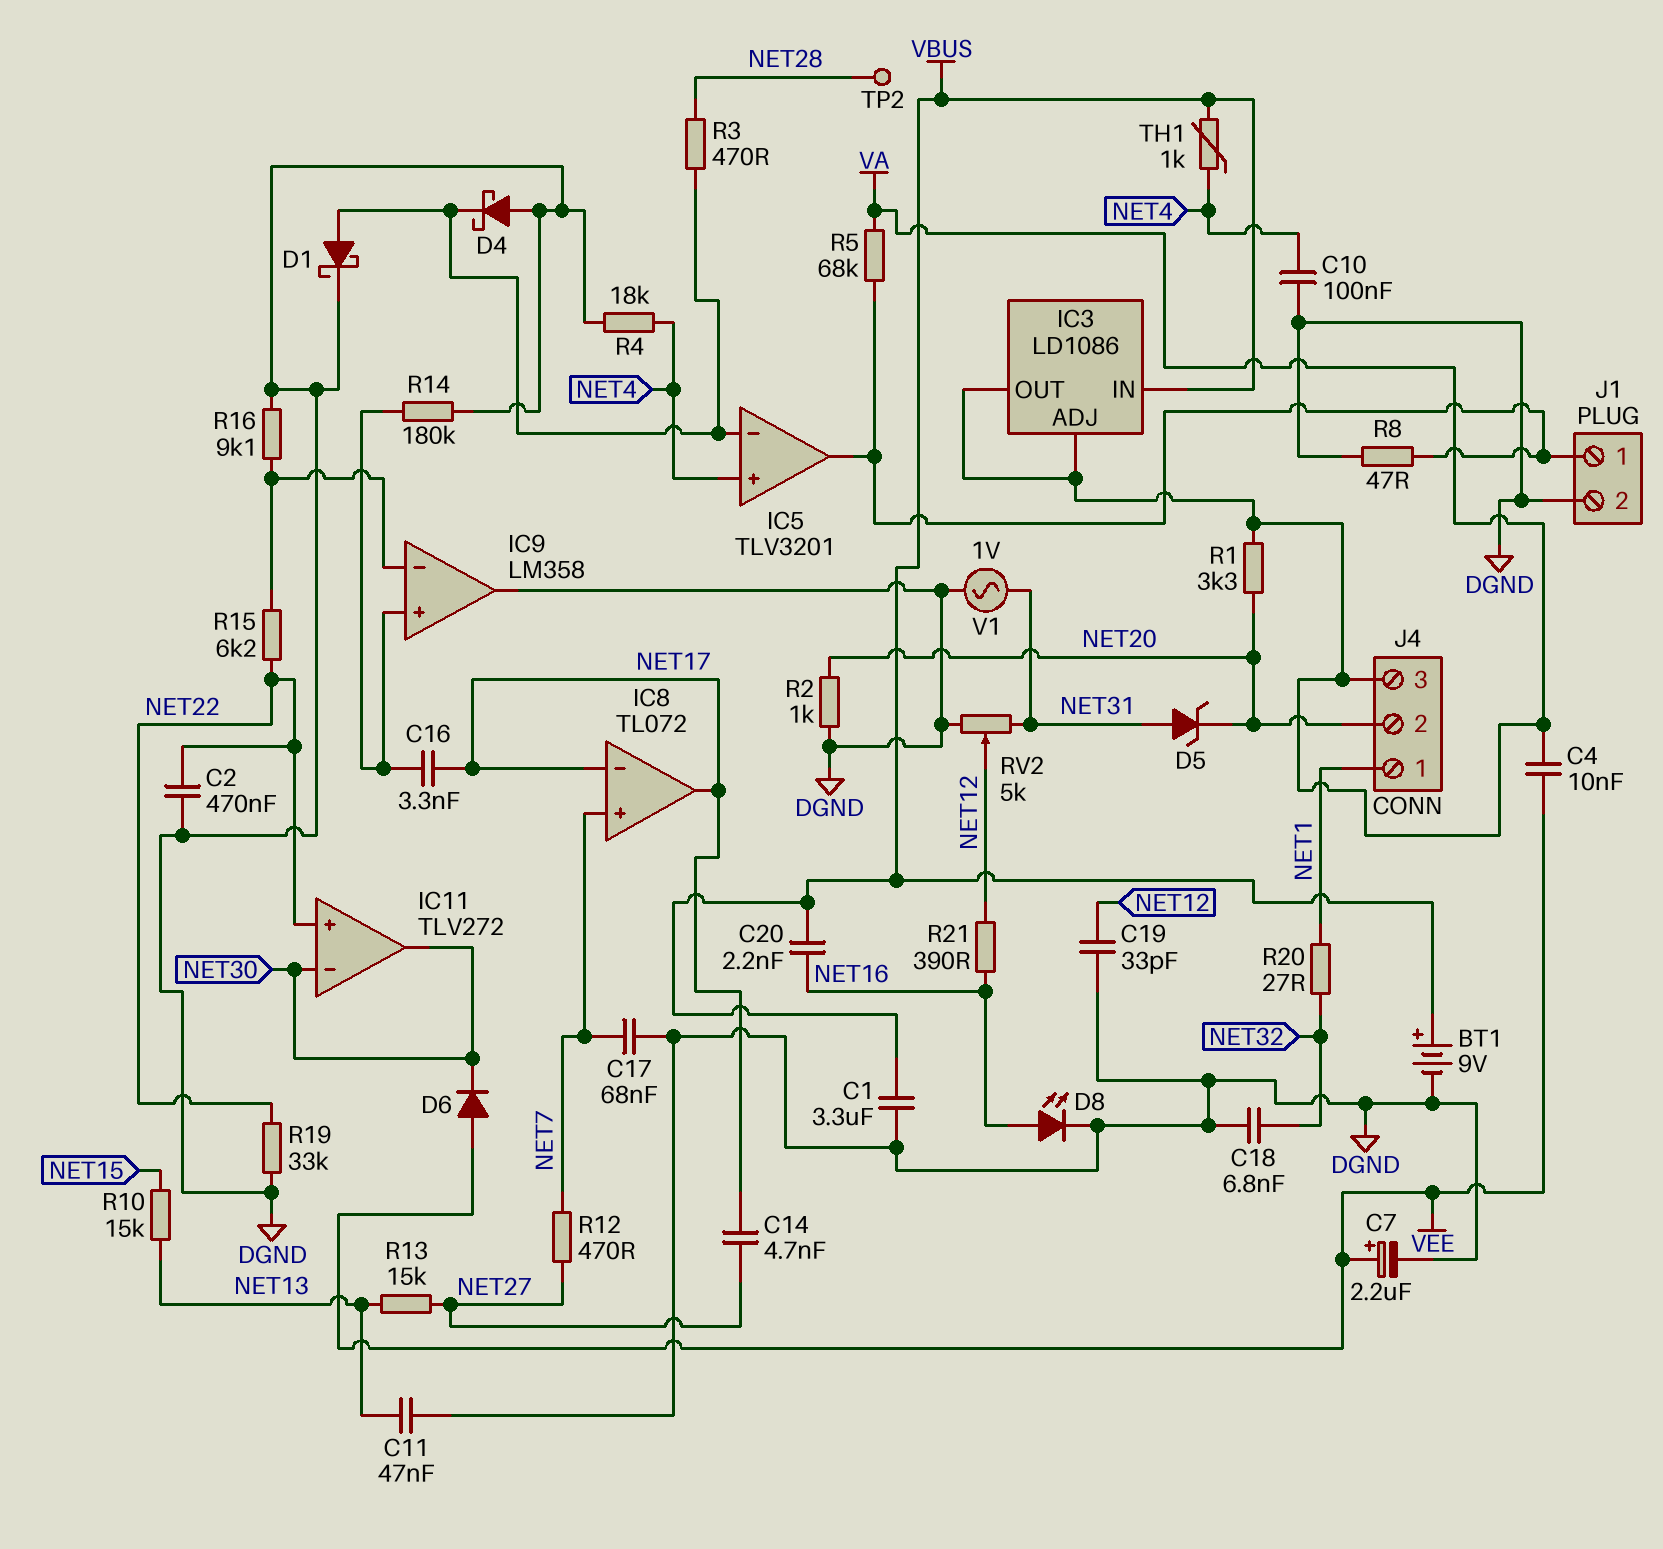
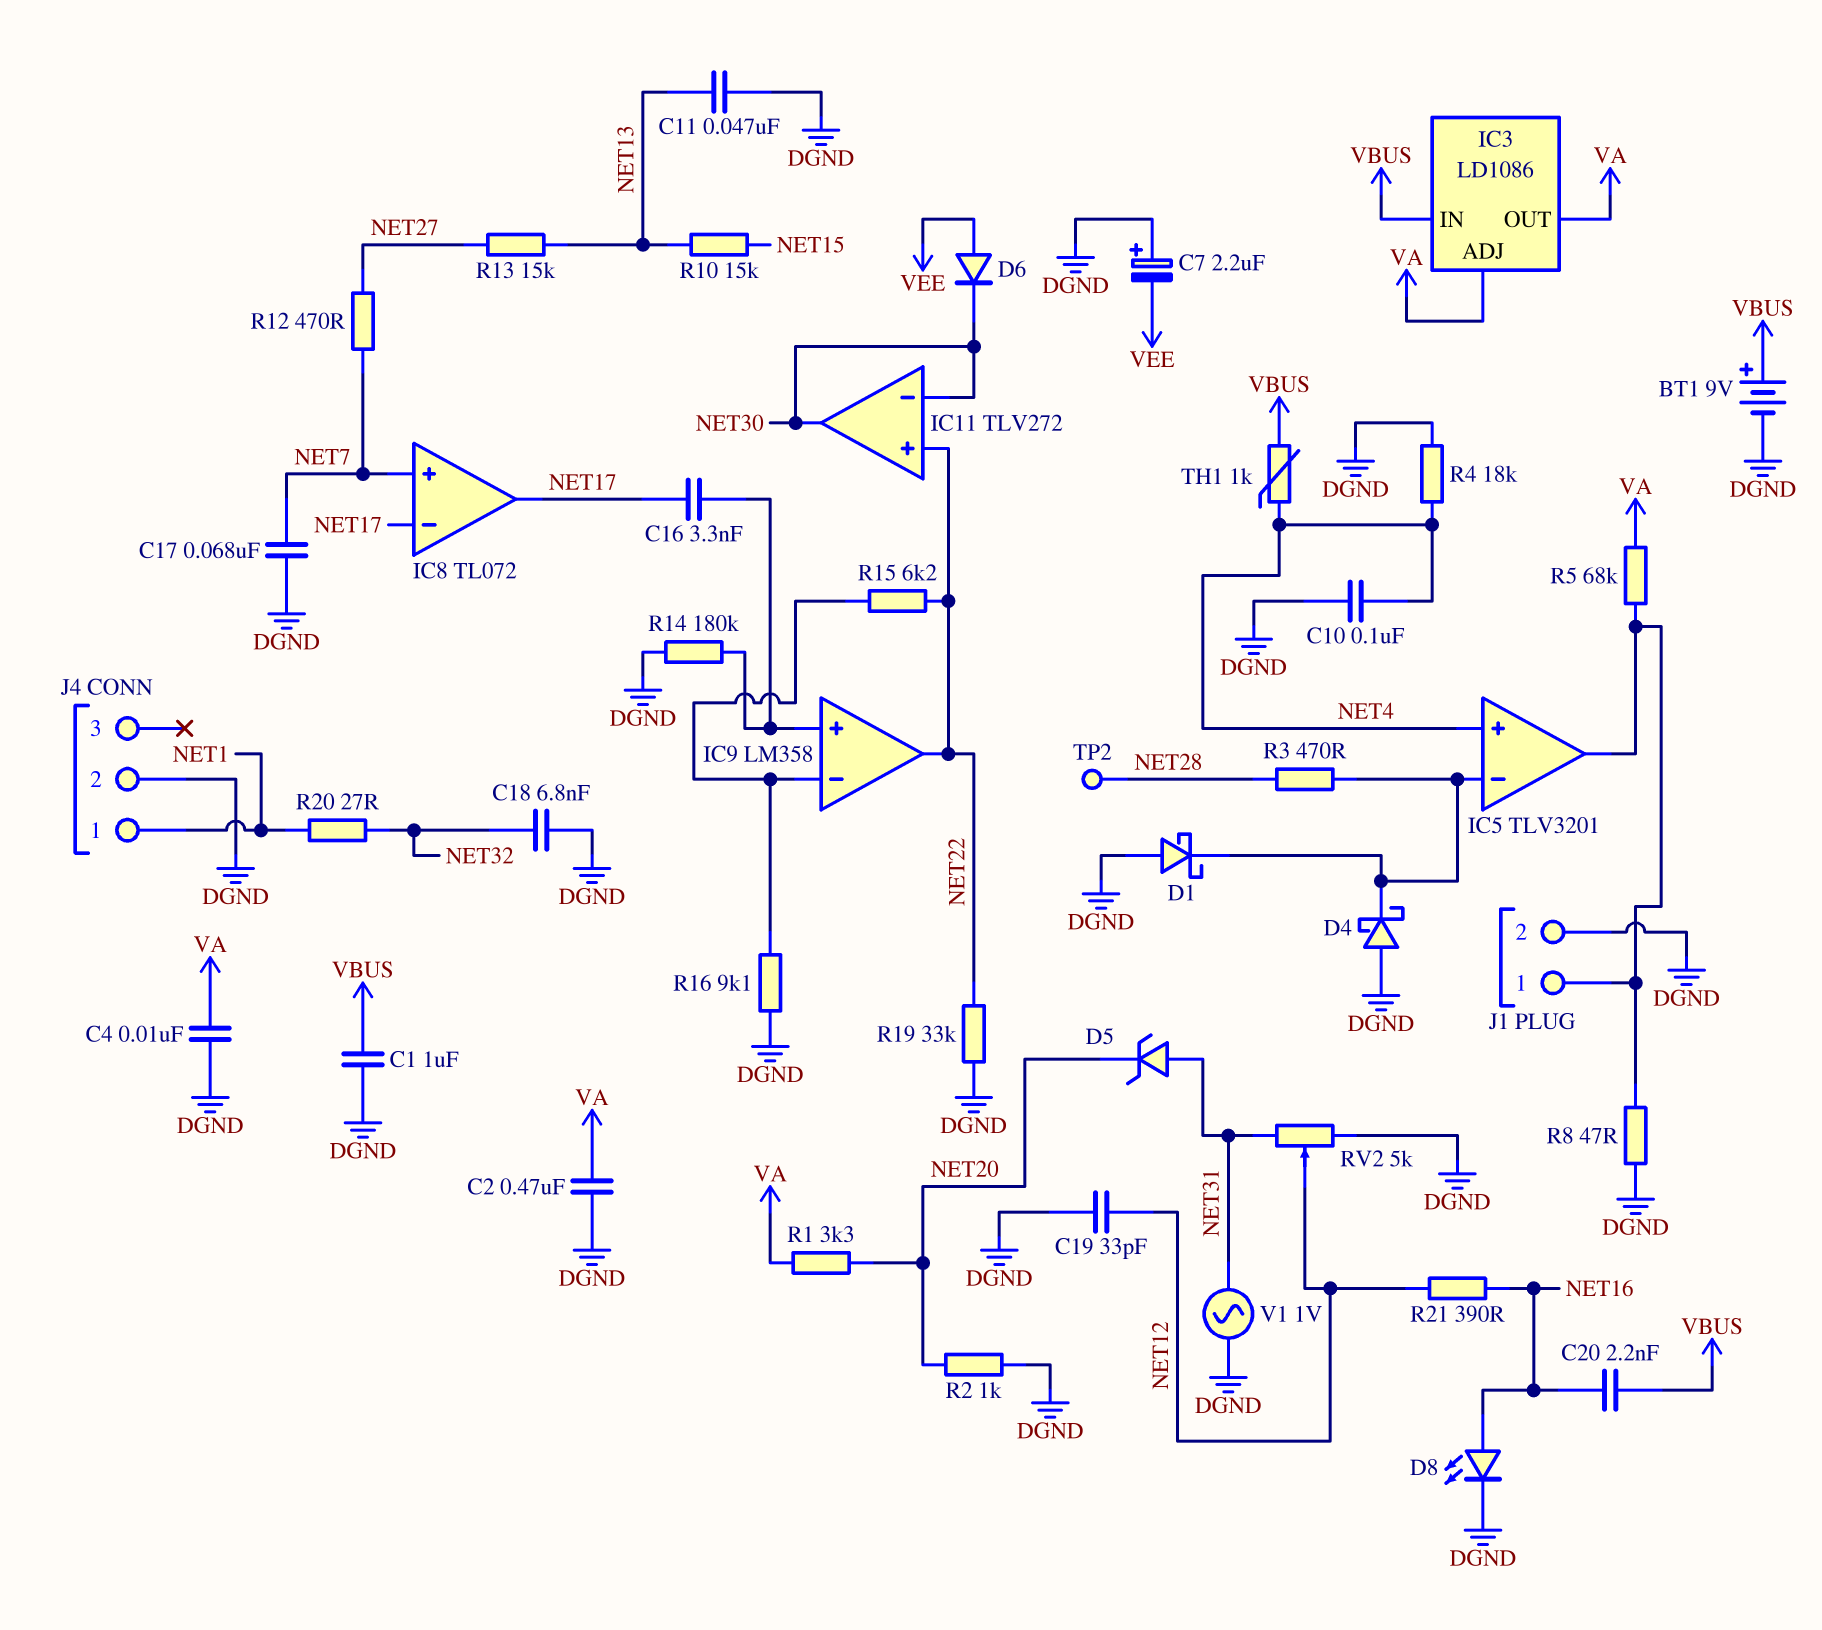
C1: 3.3uF (DGND, VBUS) -> 1uF (DGND, VBUS)
C2: 470nF (DGND, NET22) -> 470nF (DGND, VA)
C4: 10nF (VA, VEE) -> 10nF (DGND, VA)
C7: 2.2uF (plus VEE, minus DGND) -> 2.2uF (plus DGND, minus VEE)
C14: 4.7nF (NET17, NET27) -> none
D1: schottky (A IC5/in-, K DGND) -> schottky (A DGND, K IC5/in-)
IC9 pin out: DGND -> NET22
J4 pin 2: NET20 -> DGND
J4 pin 3: VA -> none

